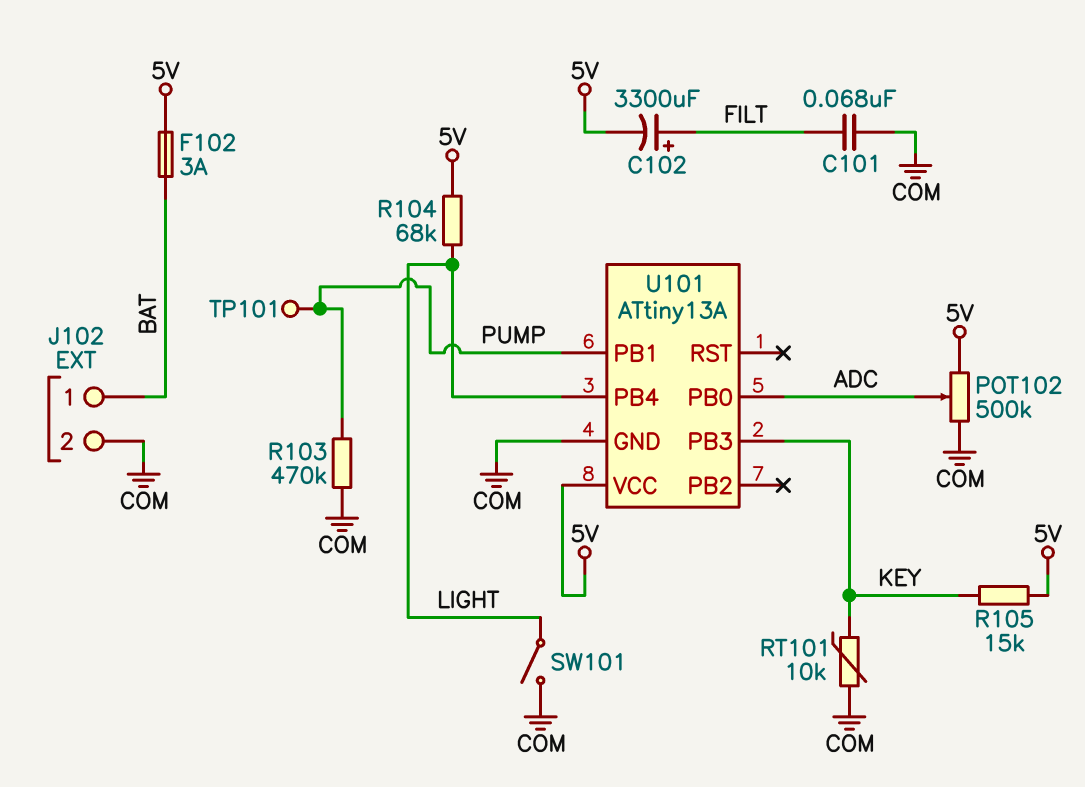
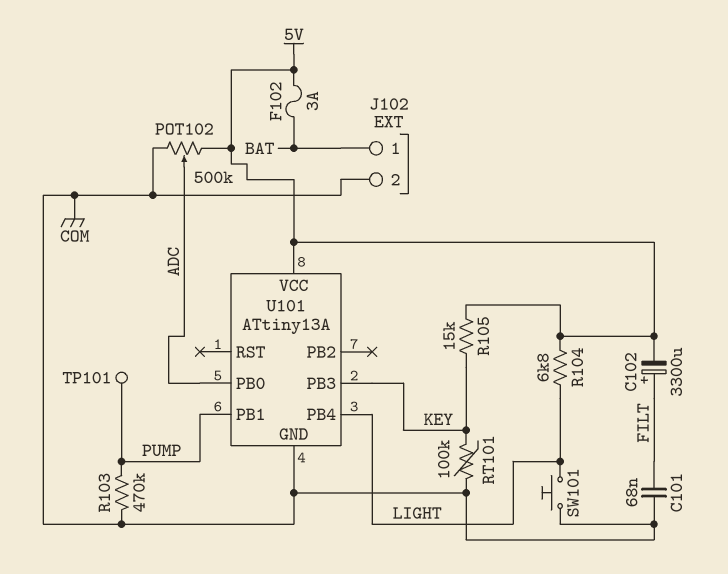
R104: 68k (5V, LIGHT) -> 6.8k (5V, LIGHT)
RT101: 10k (COM, KEY) -> 100k (COM, KEY)
SW101: switch (COM, LIGHT) -> button (COM, LIGHT)

